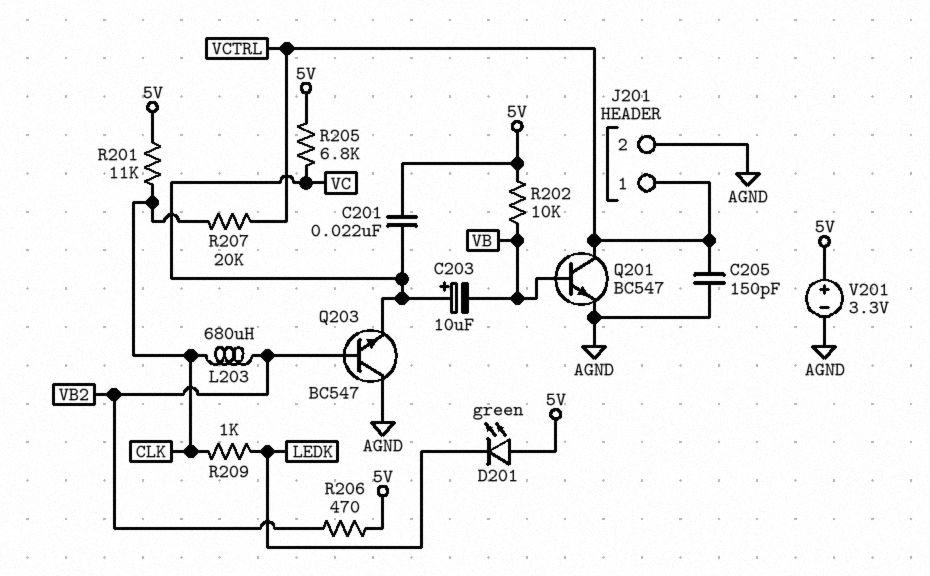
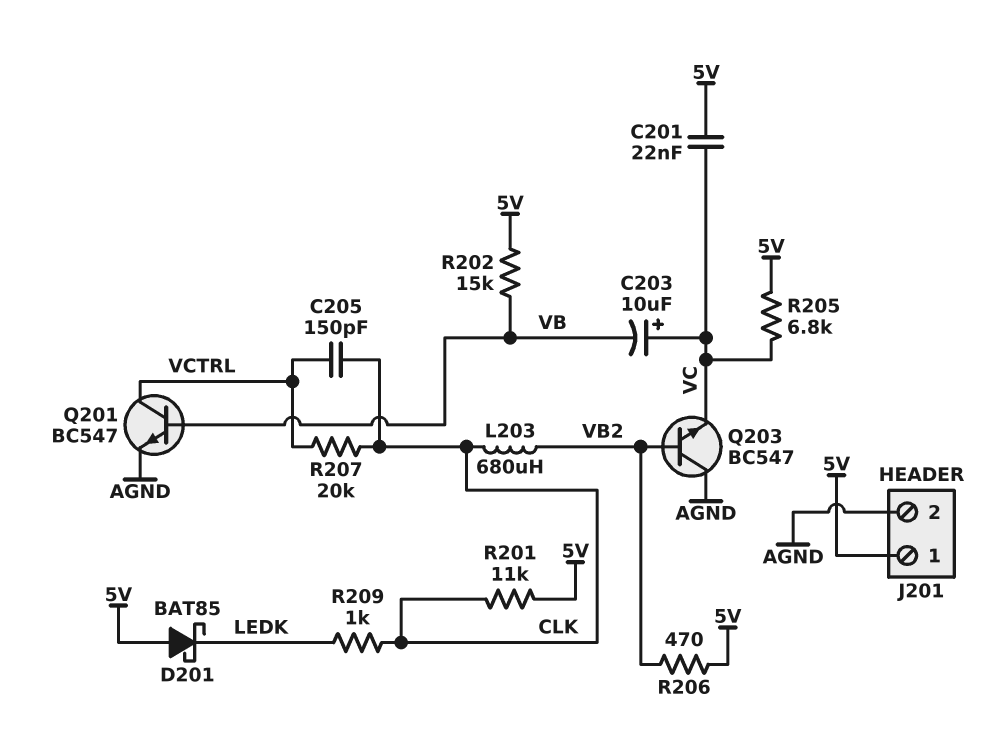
C205: 150pF (AGND, VCTRL) -> 150pF (CLK, VCTRL)
D201: LED green (A 5V, K LEDK) -> schottky BAT85 (A 5V, K LEDK)
J201 pin 1: VCTRL -> 5V
R202: 10k (5V, VB) -> 15k (5V, VB)
V201: 3.3V (plus 5V, minus AGND) -> none

